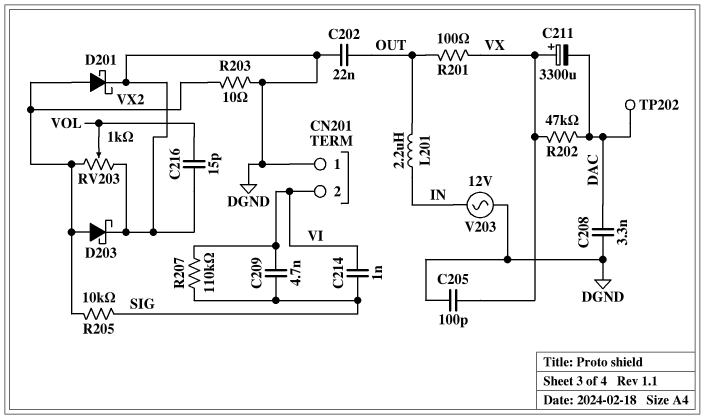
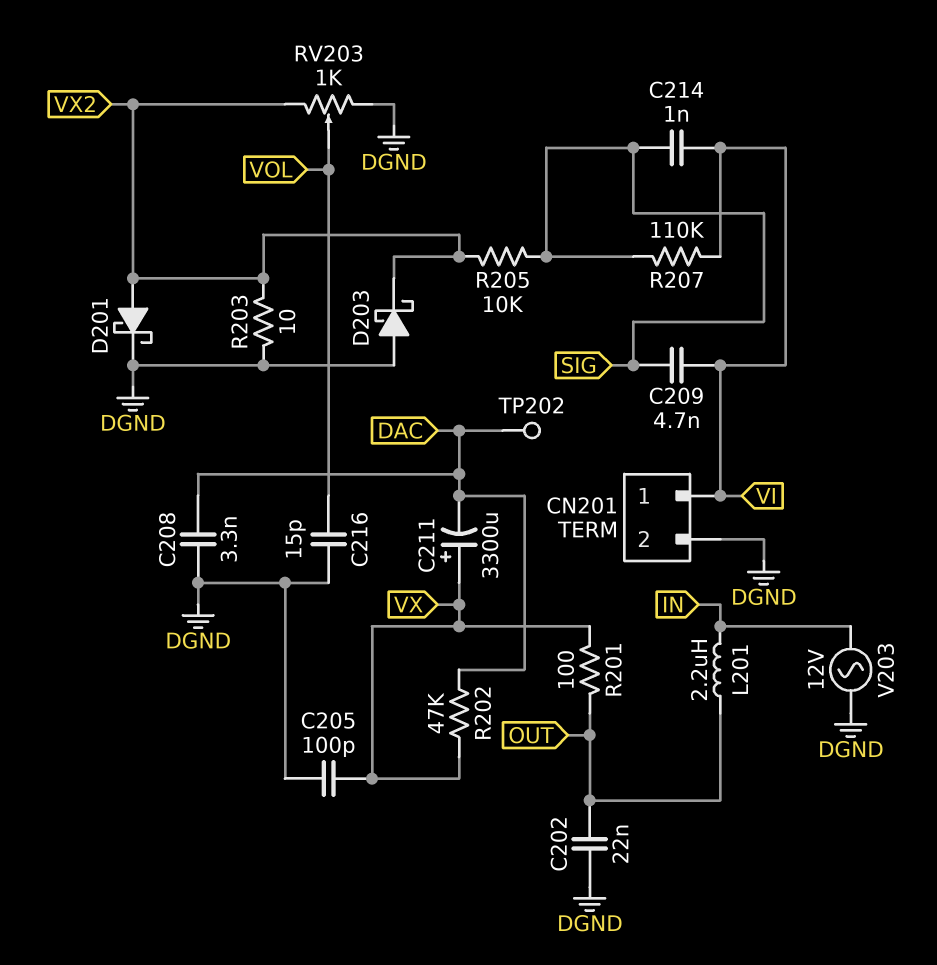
CN201 pin 1: DGND -> VI
CN201 pin 2: VI -> DGND
D203: schottky (A VX2, K DGND) -> schottky (A DGND, K VX2)

